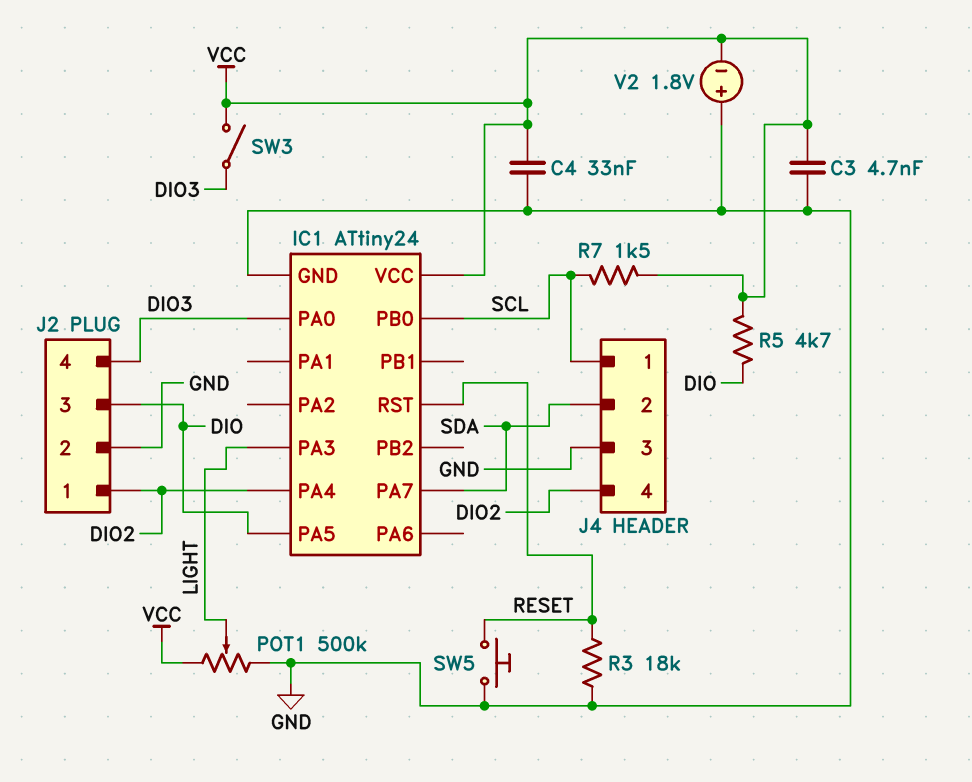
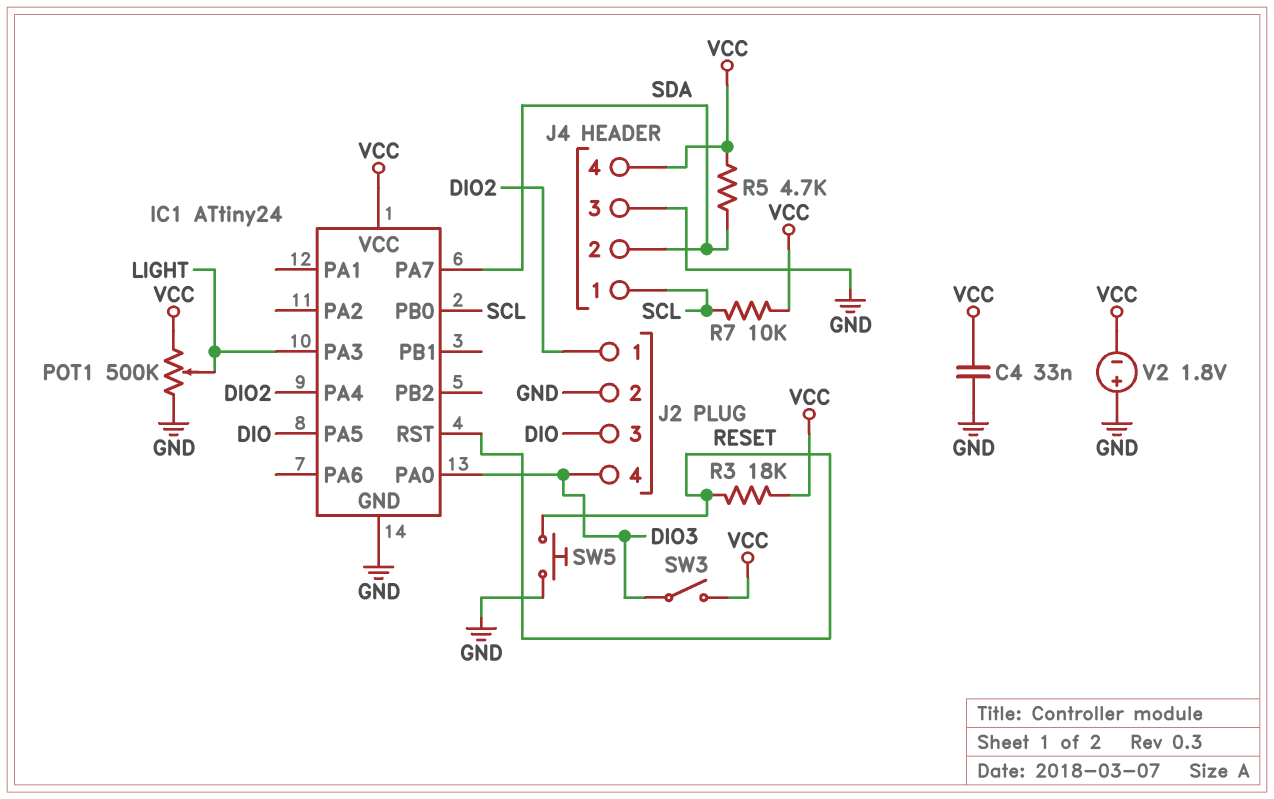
C3: 4.7nF (GND, VCC) -> none
J4 pin 4: DIO2 -> VCC
R3: 18k (GND, RESET) -> 18k (RESET, VCC)
R5: 4.7k (DIO, VCC) -> 4.7k (SDA, VCC)
R7: 1.5k (SCL, VCC) -> 10k (SCL, VCC)

